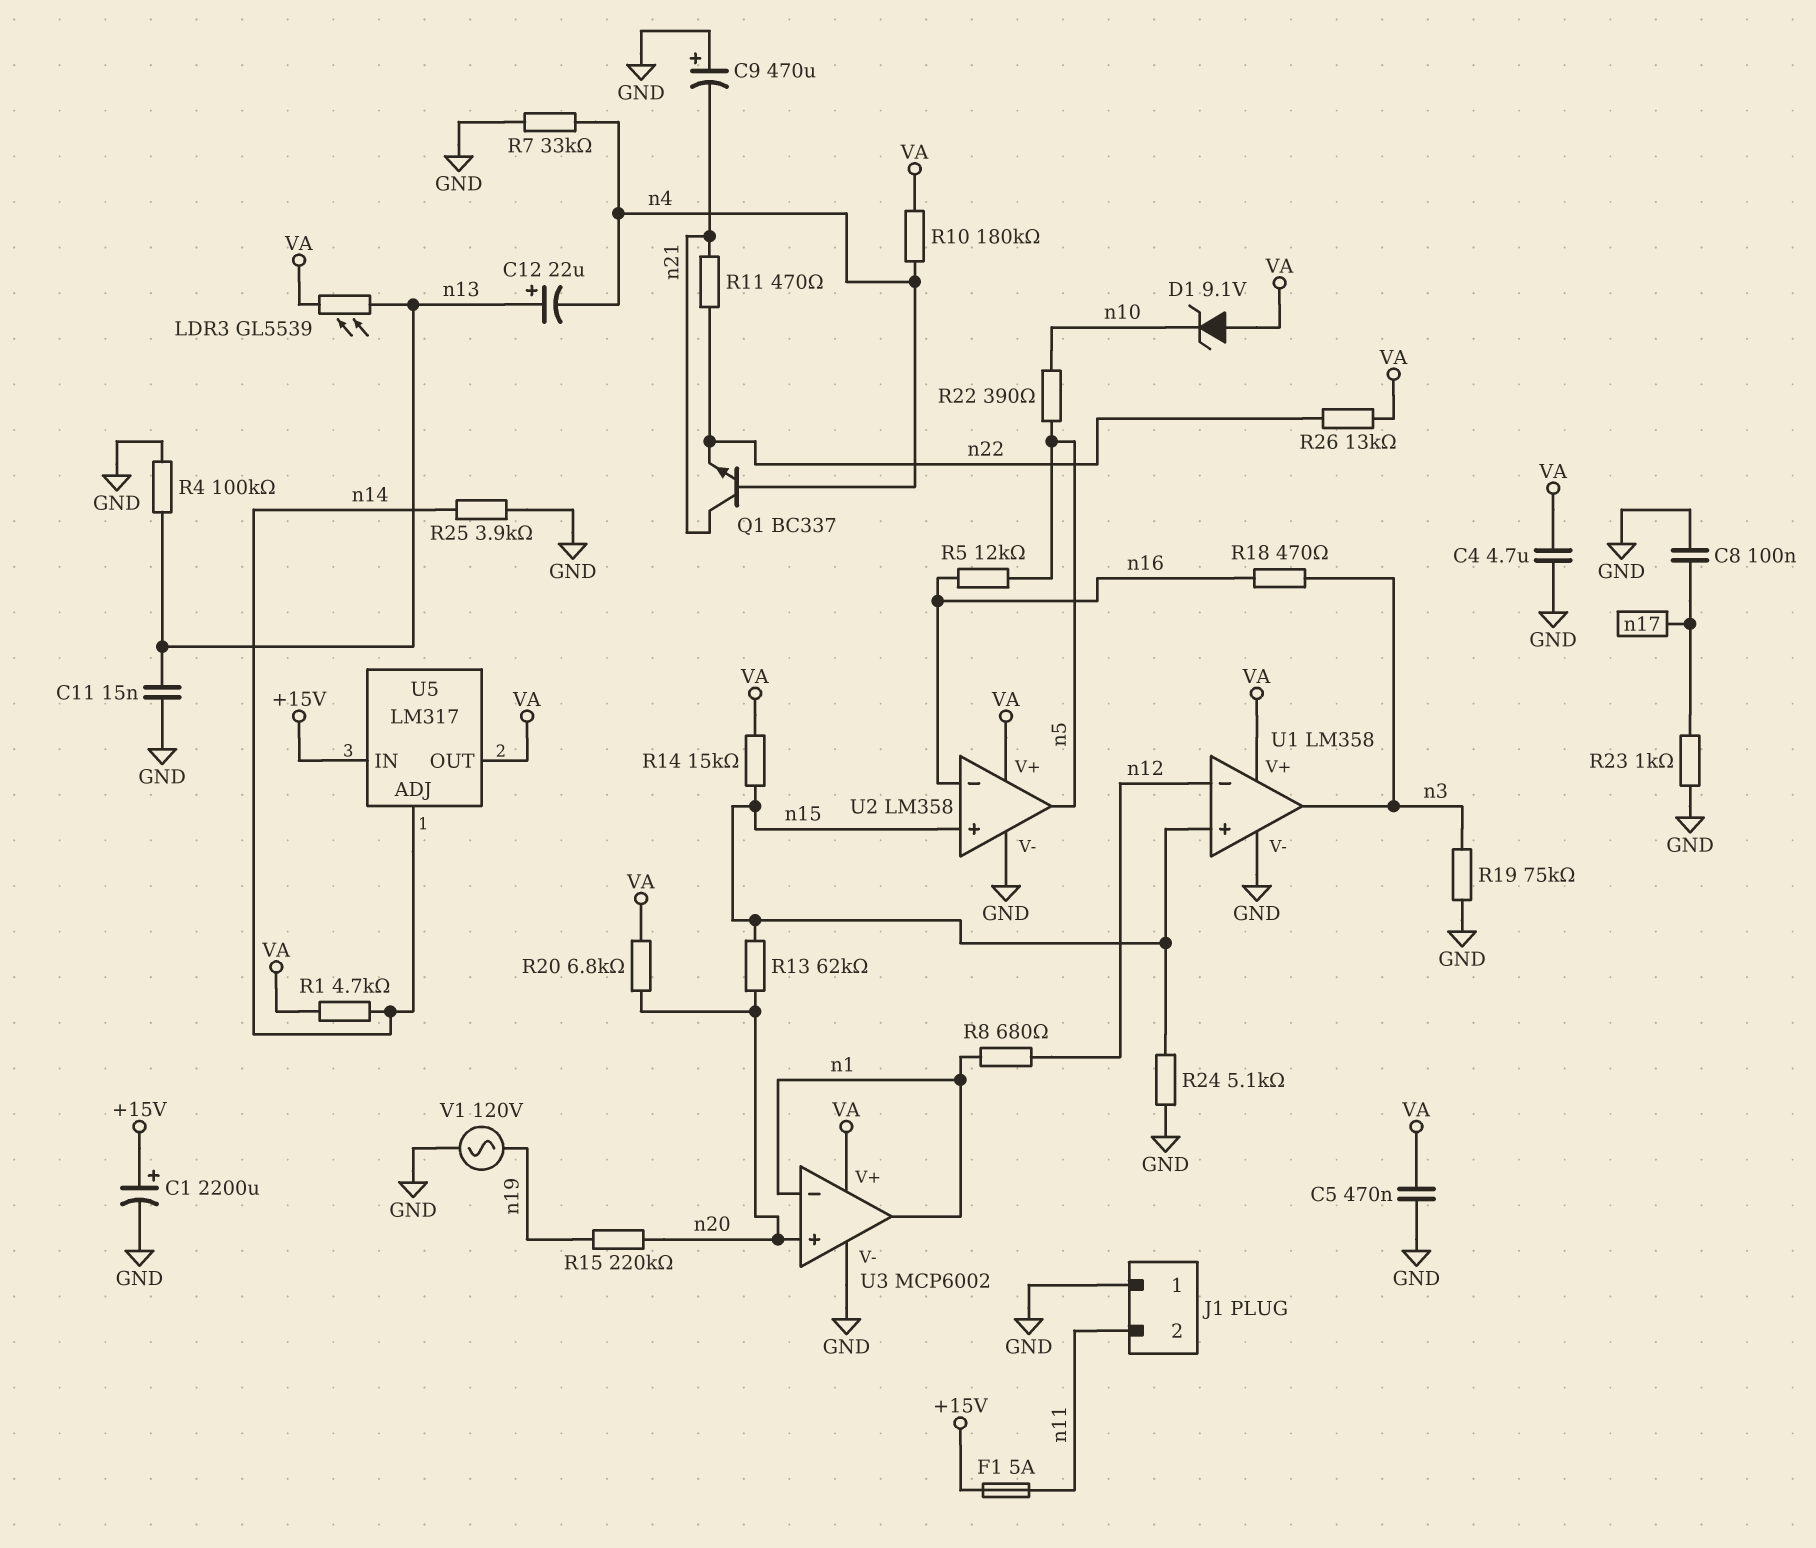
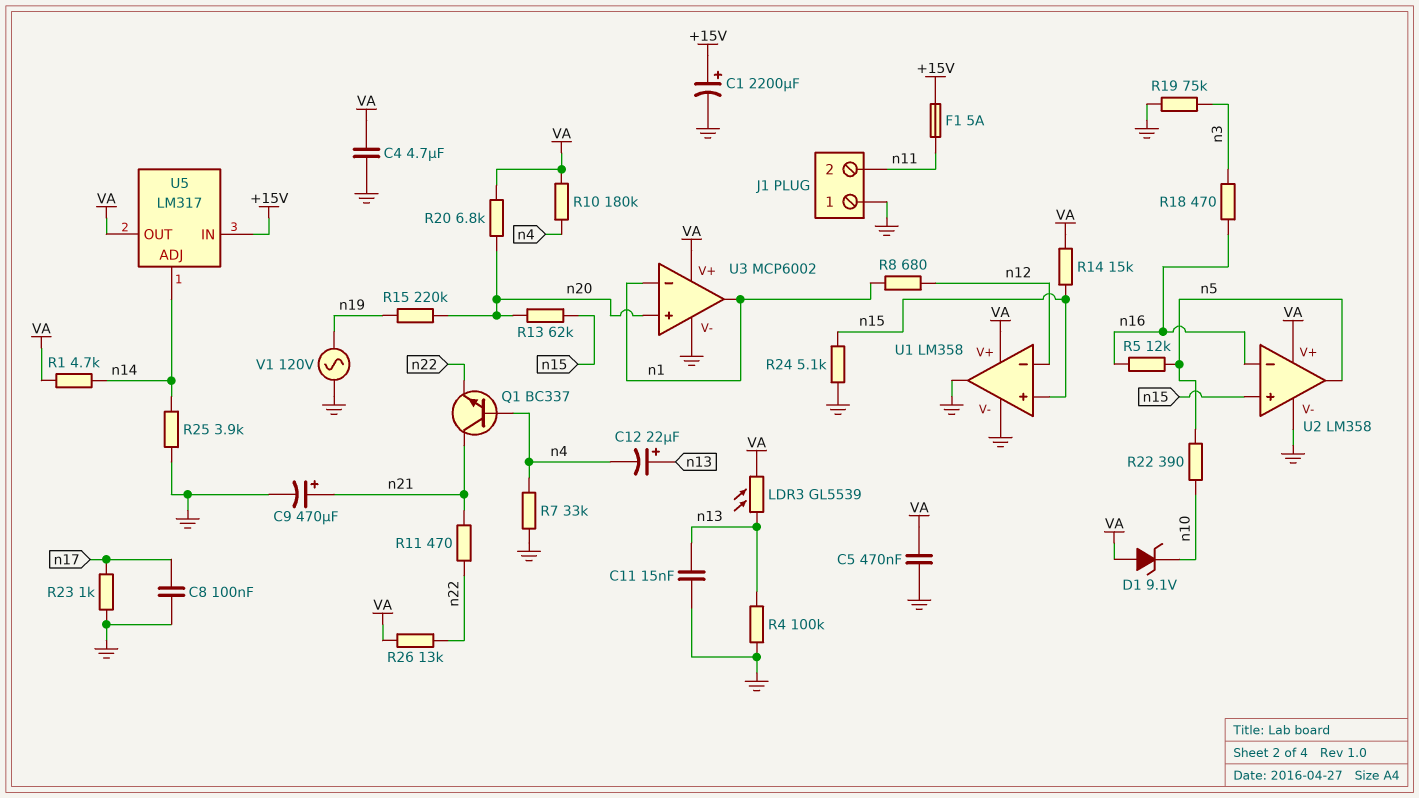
C9: 470uF (plus GND, minus n21) -> 470uF (plus n21, minus GND)
U1 pin out: n3 -> GND

